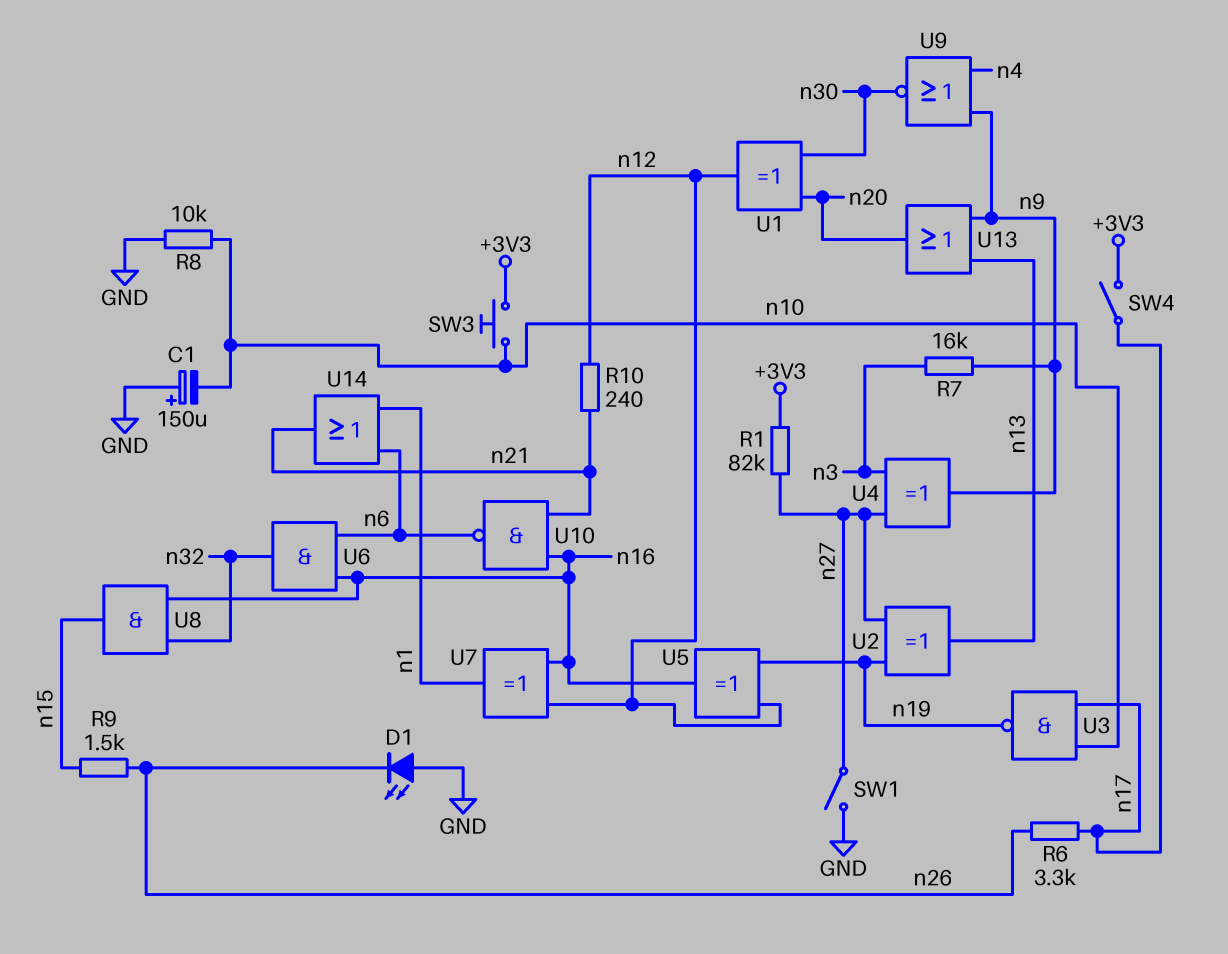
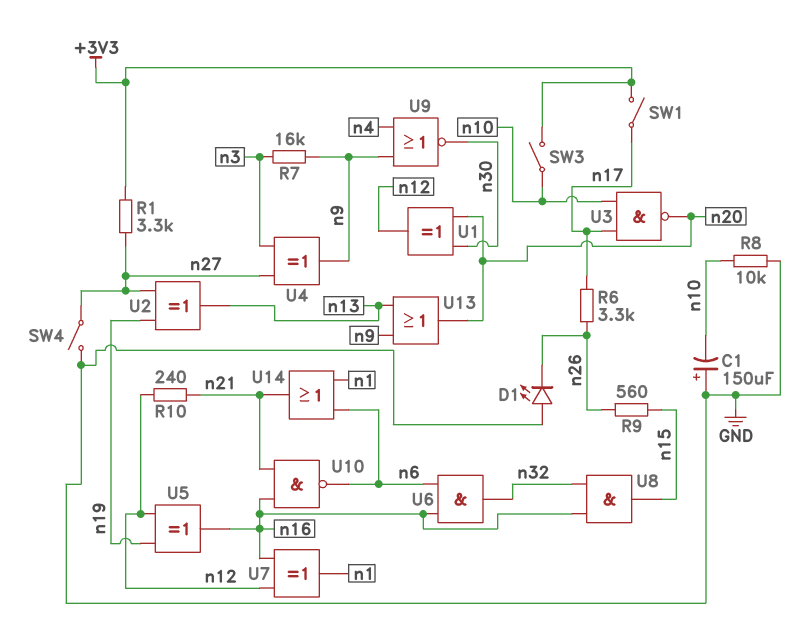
R1: 82k (+3V3, n27) -> 3.3k (+3V3, n27)
R9: 1.5k (n15, n26) -> 560 (n15, n26)
SW1: switch (GND, n27) -> switch (+3V3, n17)
SW3: button (+3V3, n10) -> switch (+3V3, n10)
SW4: switch (+3V3, n17) -> switch (GND, n27)
U3: NAND (in n10, in n17, out n19) -> NAND (in n10, in n17, out n20)

